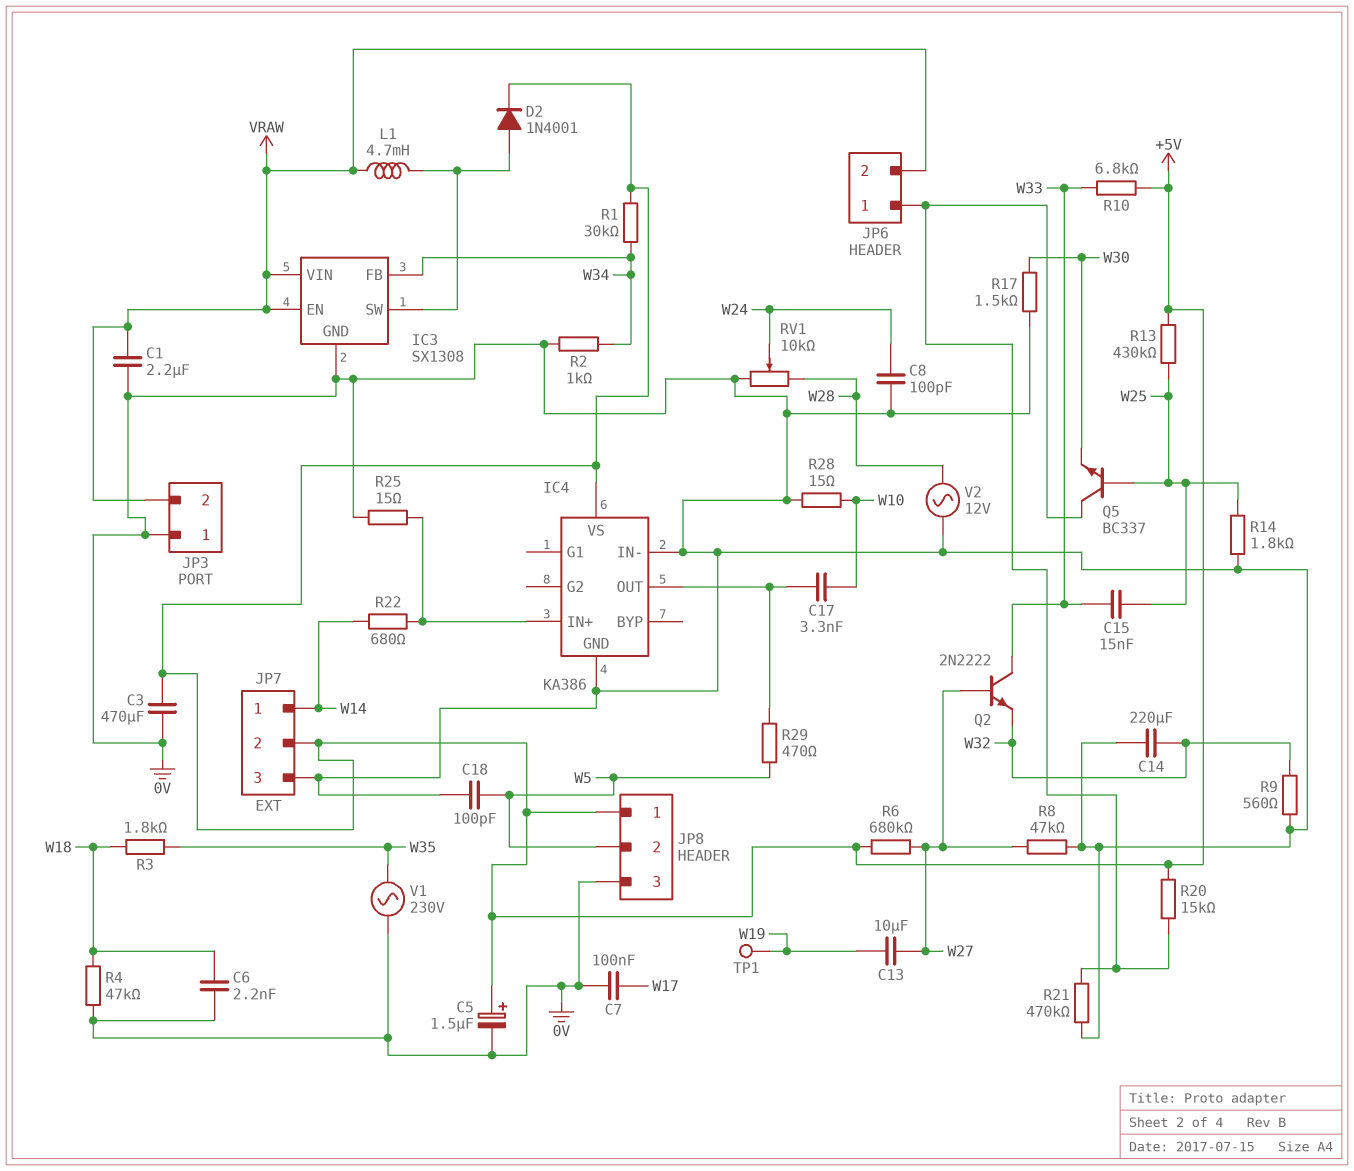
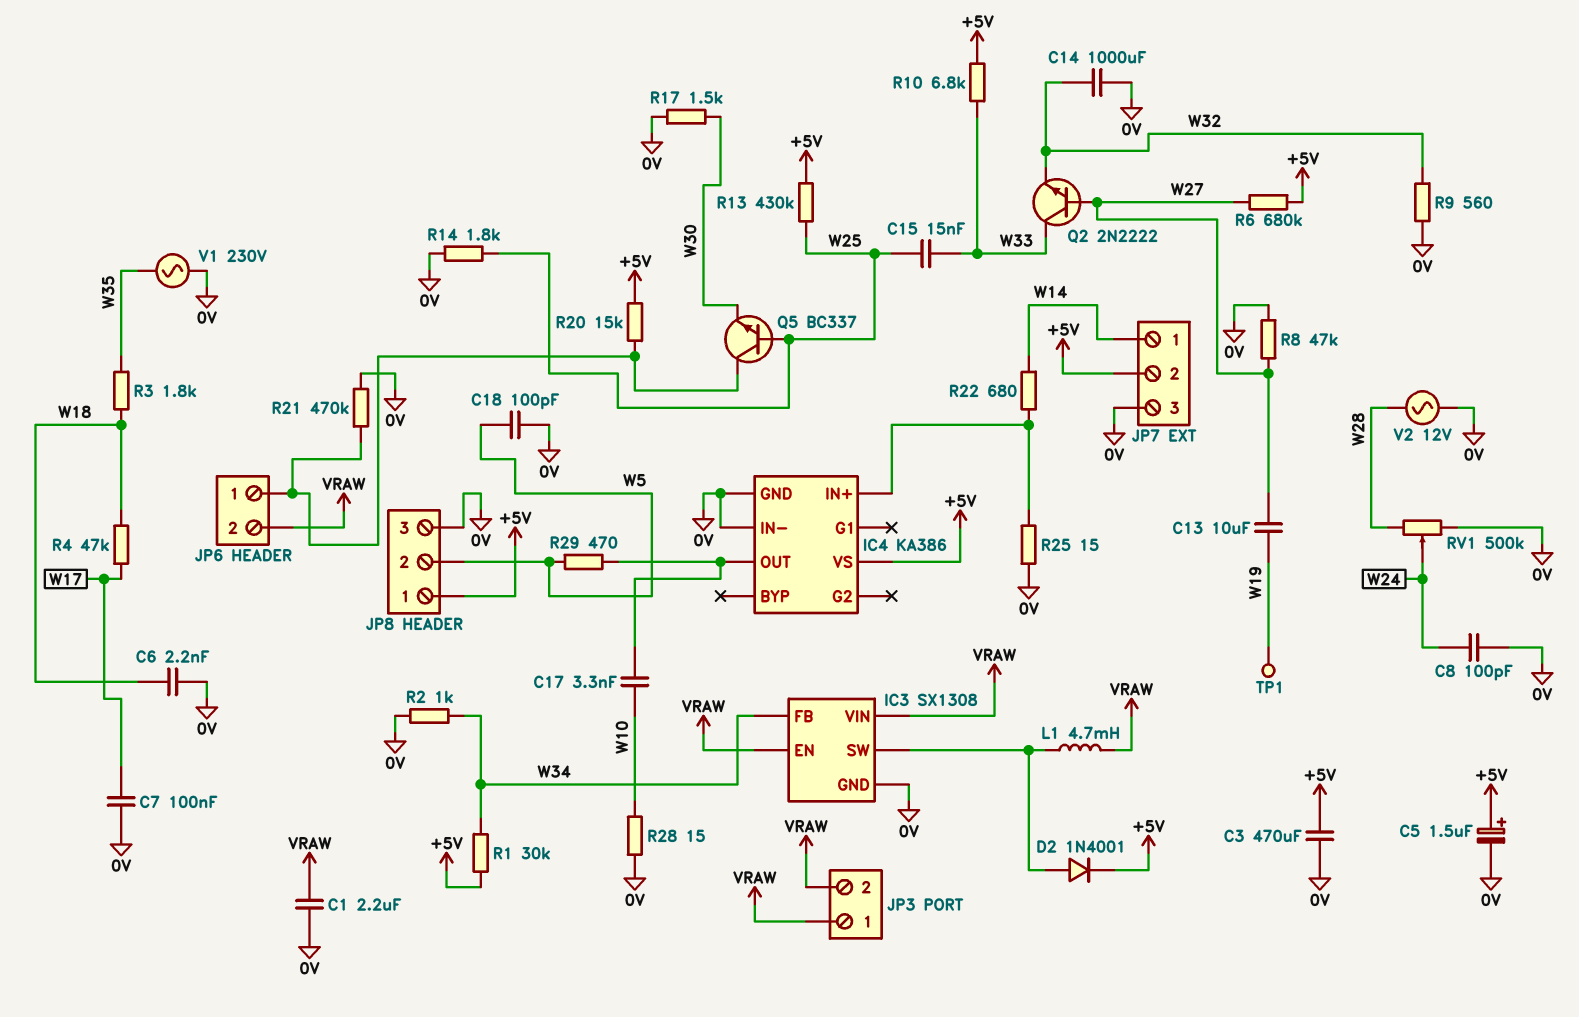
C14: 220uF (0V, W32) -> 1000uF (0V, W32)
JP3 pin 1: 0V -> VRAW
R4: 47k (0V, W18) -> 47k (W17, W18)
RV1: 10k (0V, W28, wiper W24) -> 500k (0V, W28, wiper W24)

